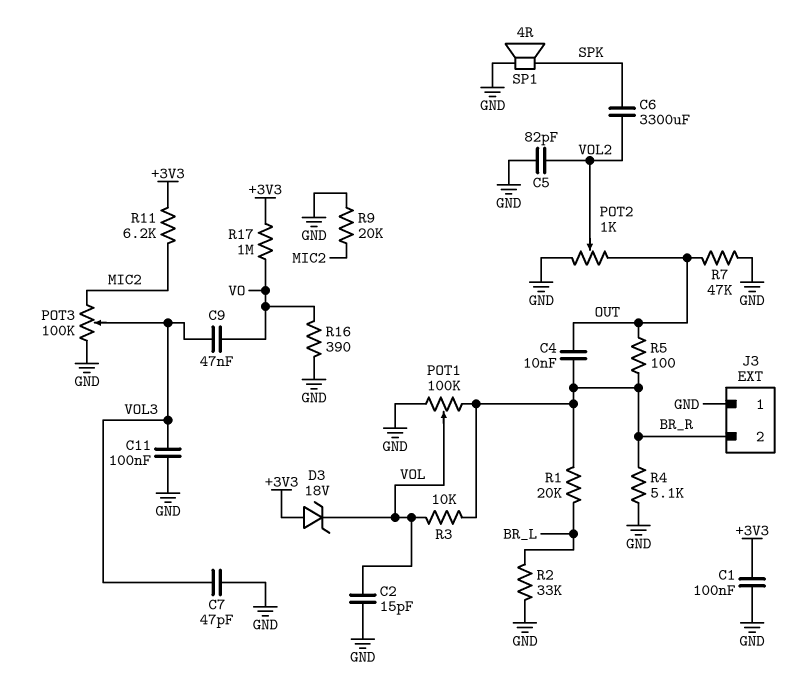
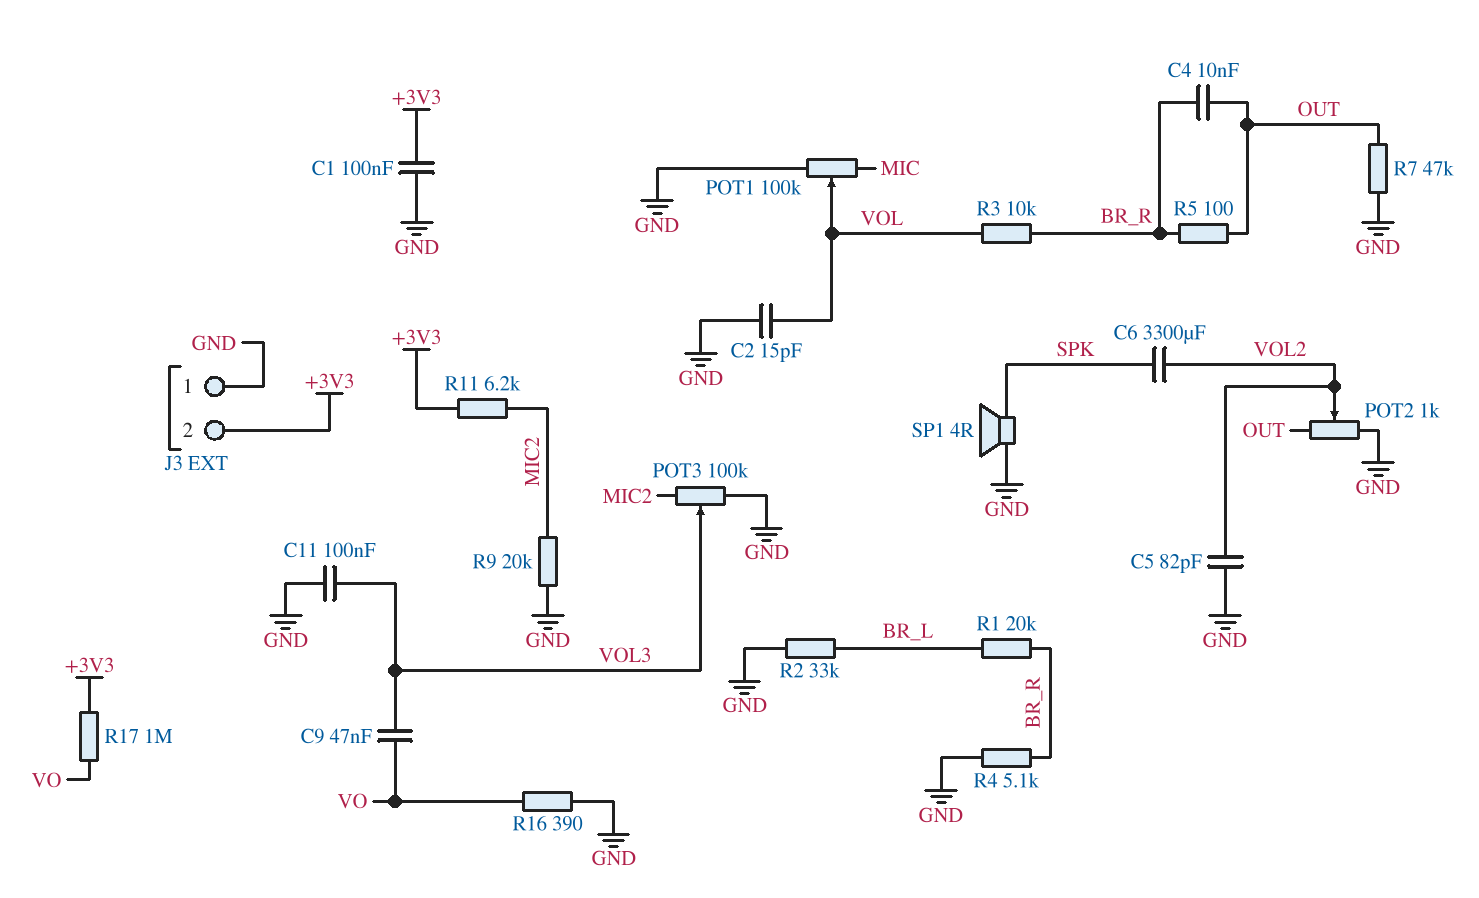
C7: 47pF (GND, VOL3) -> none
D3: zener 18V (A +3V3, K VOL) -> none
J3 pin 2: BR_R -> +3V3
POT1: 100k (BR_R, GND, wiper VOL) -> 100k (GND, MIC, wiper VOL)

